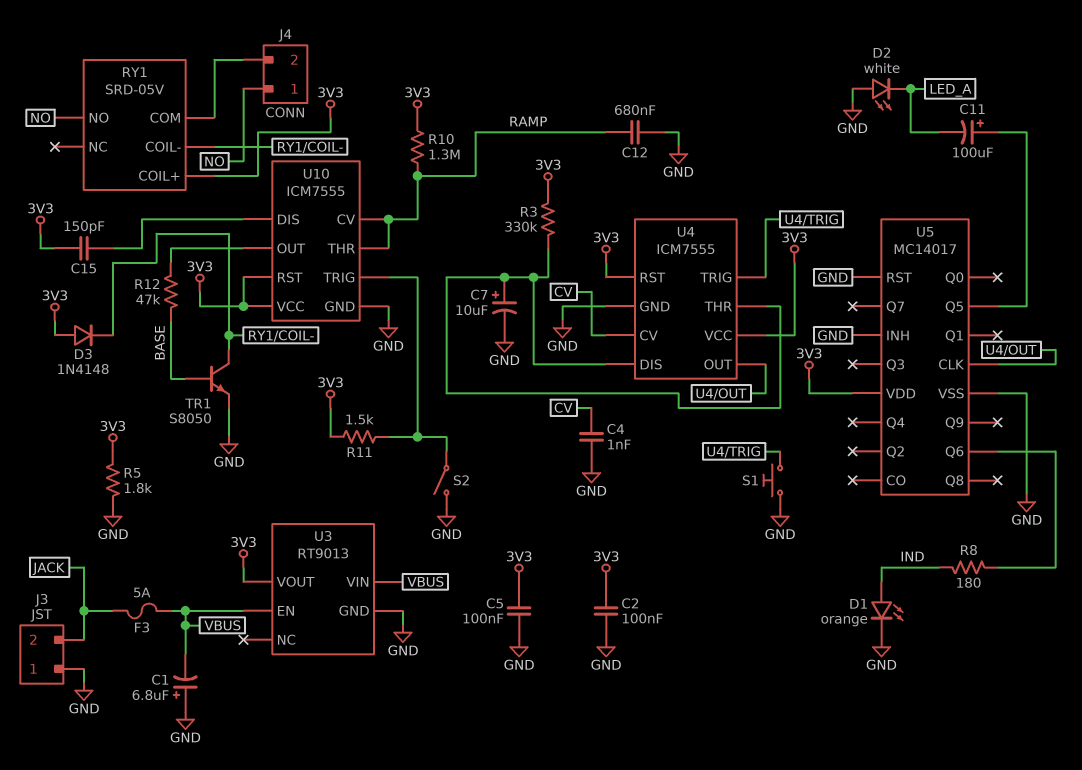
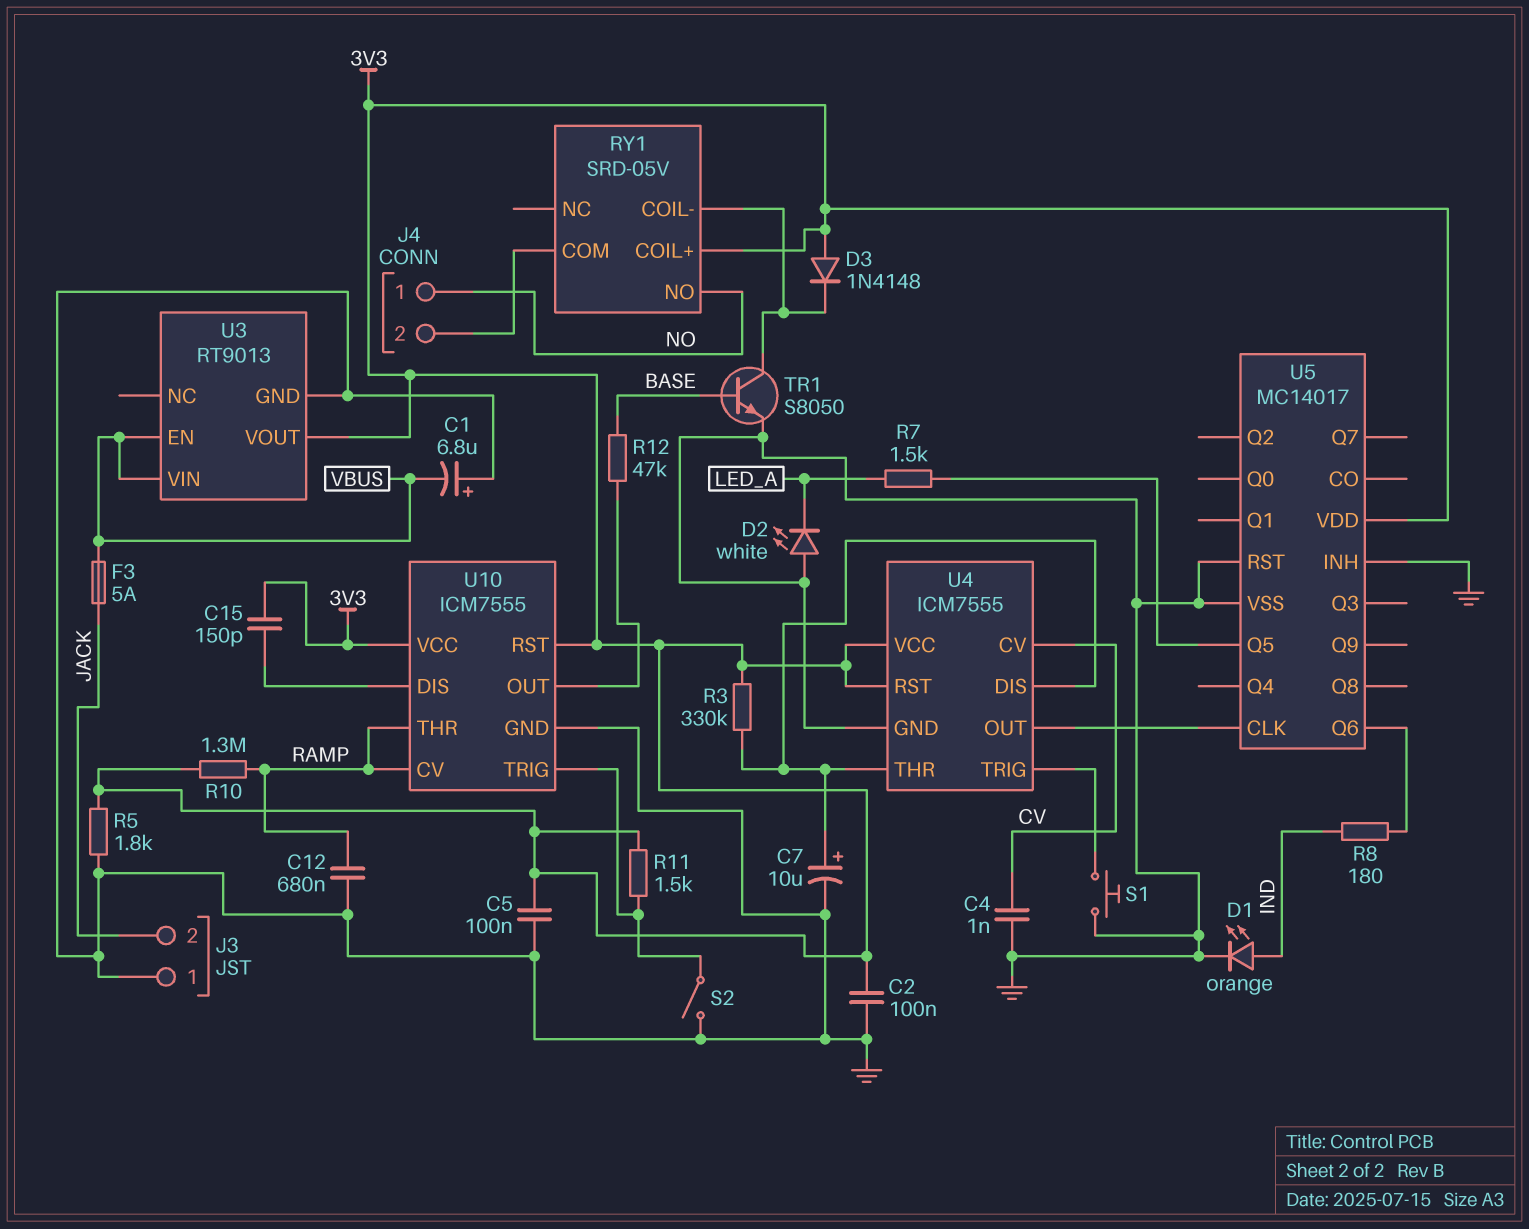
C11: 100uF (plus U5/Q5, minus LED_A) -> none
R7: none -> 1.5k (LED_A, U5/Q5)

